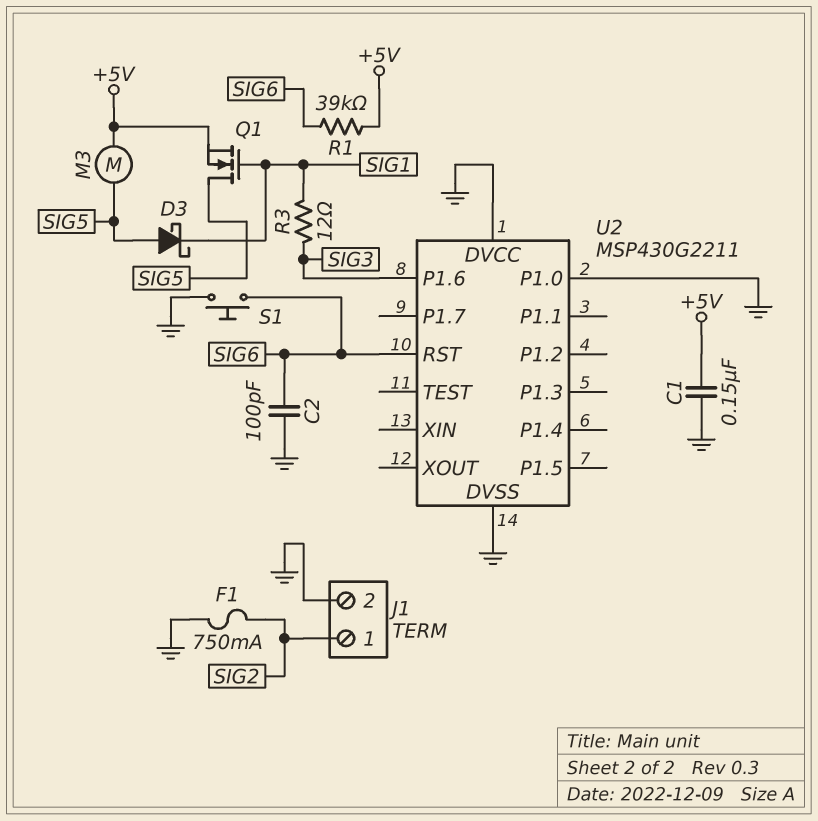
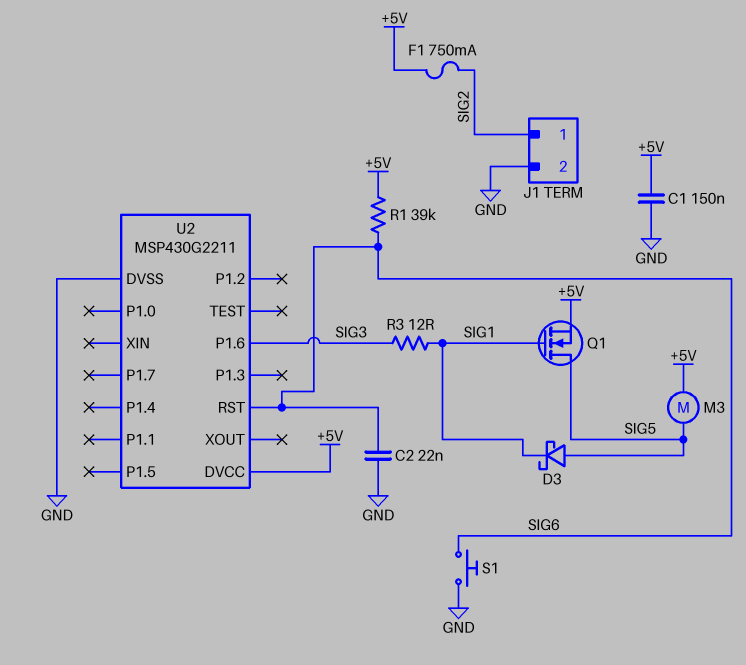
C2: 100pF (GND, SIG6) -> 22nF (GND, SIG6)
F1: 750mA (GND, SIG2) -> 750mA (+5V, SIG2)
U2 pin DVCC: GND -> +5V
U2 pin P1.0: GND -> none

